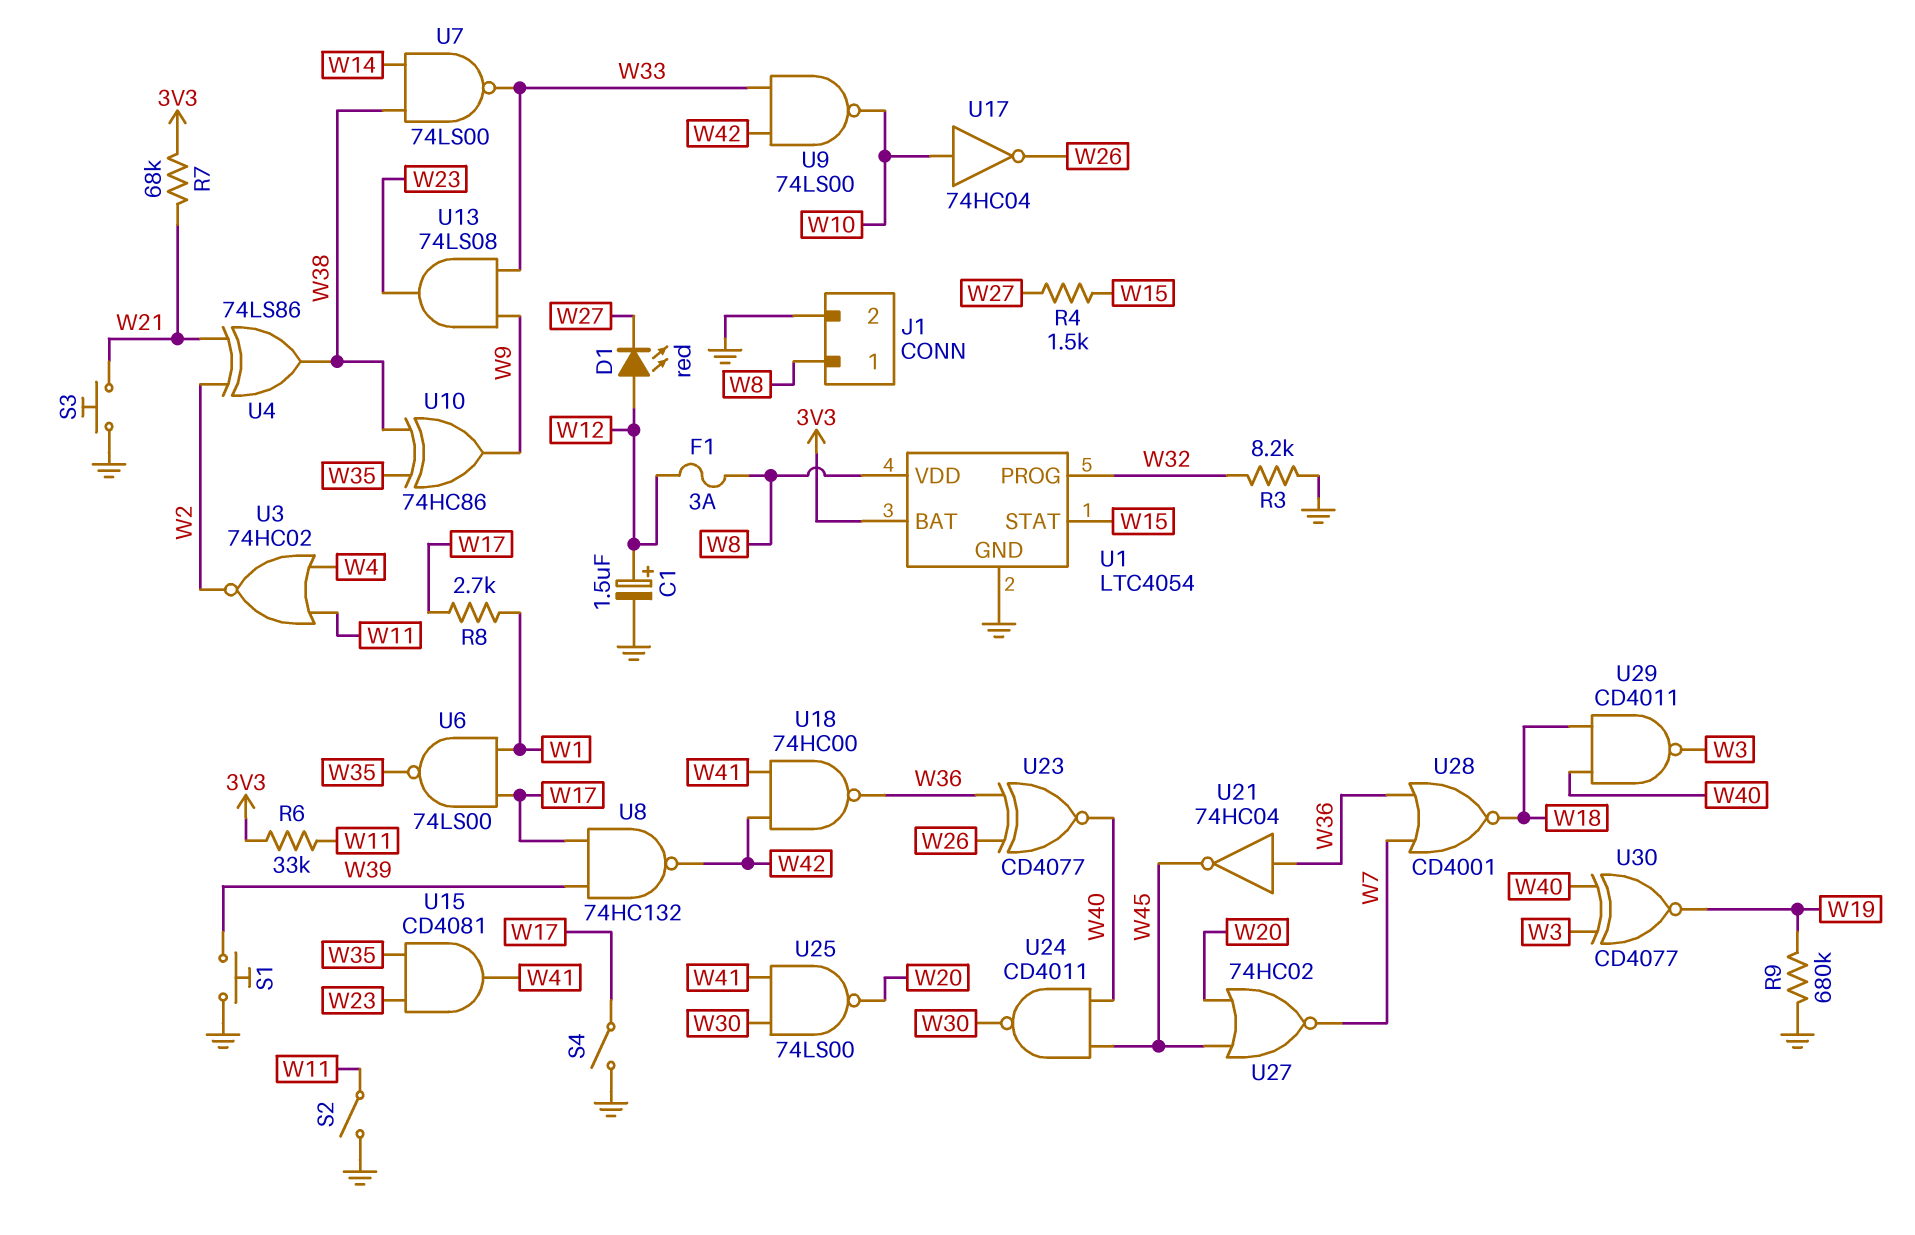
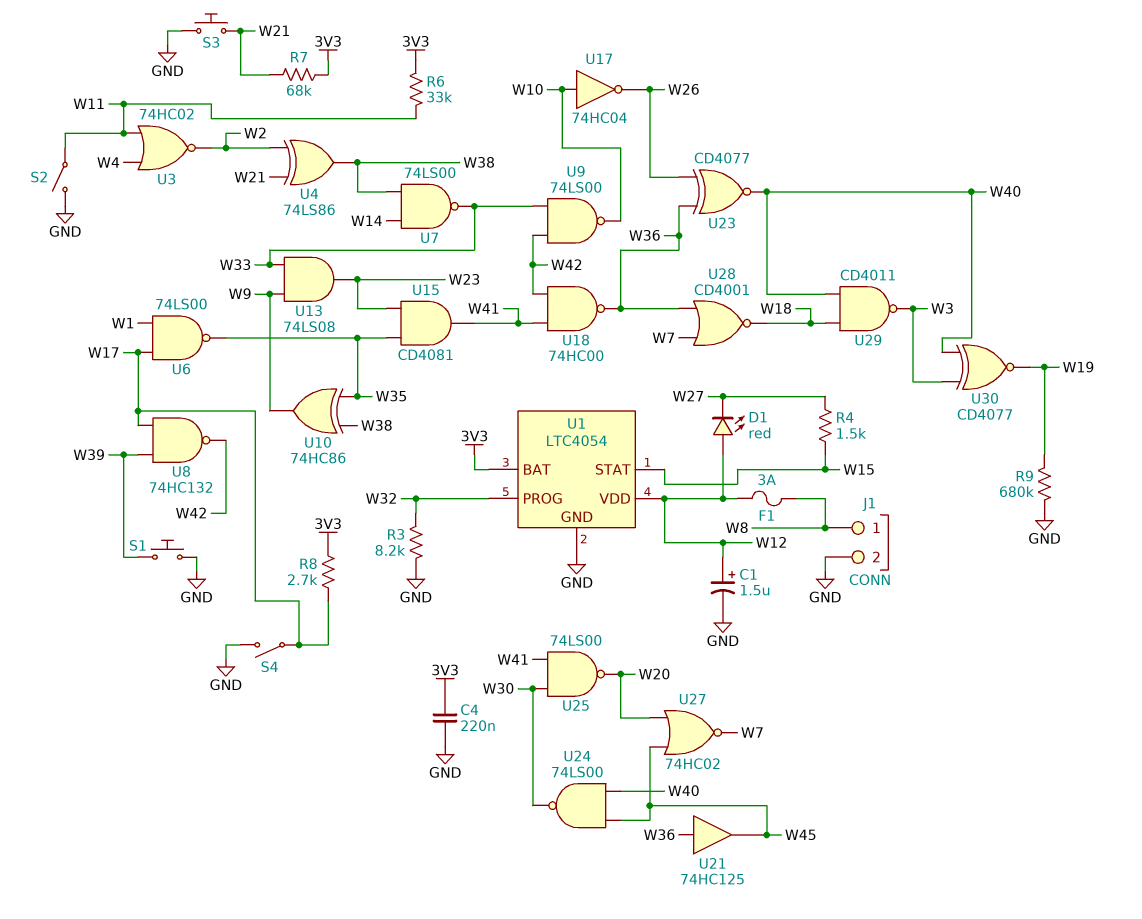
C4: none -> 220nF (3V3, GND)
R8: 2.7k (W1, W17) -> 2.7k (3V3, W17)
U1 pin VDD: W8 -> W12
U21: NOT 74HC04 (in W36, out W45) -> buffer 74HC125 (in W36, out W45)
U24: NAND CD4011 (in W40, in W45, out W30) -> NAND 74LS00 (in W40, in W45, out W30)

